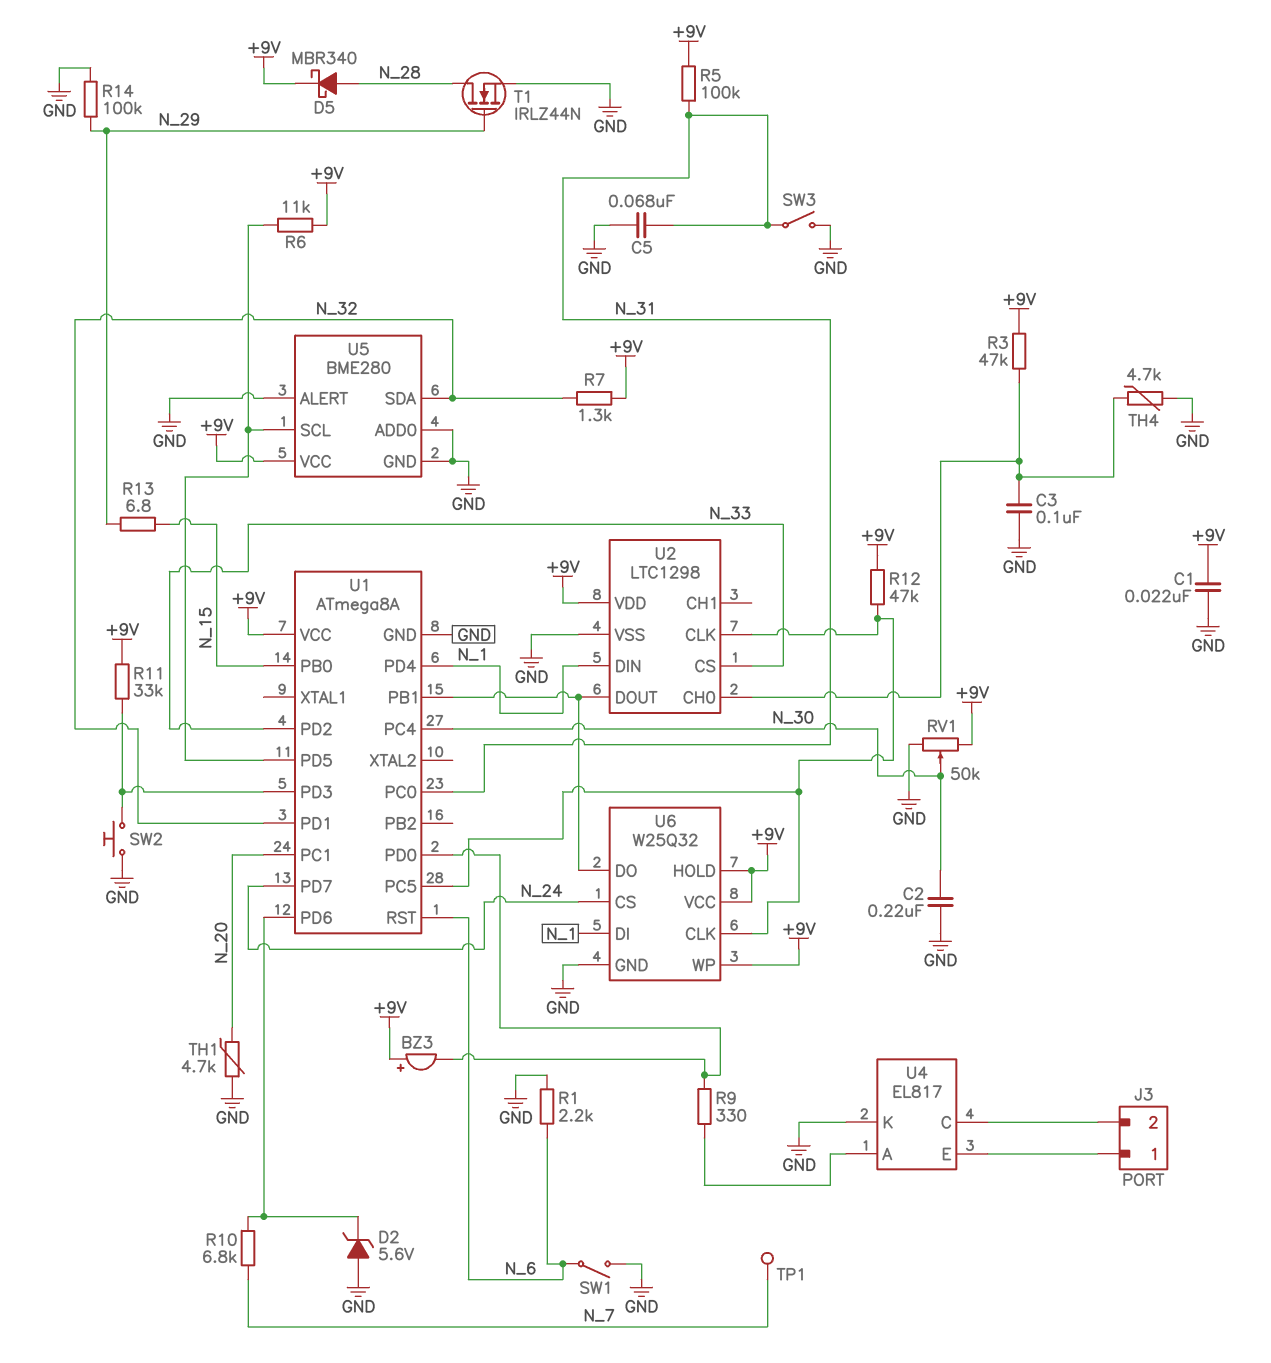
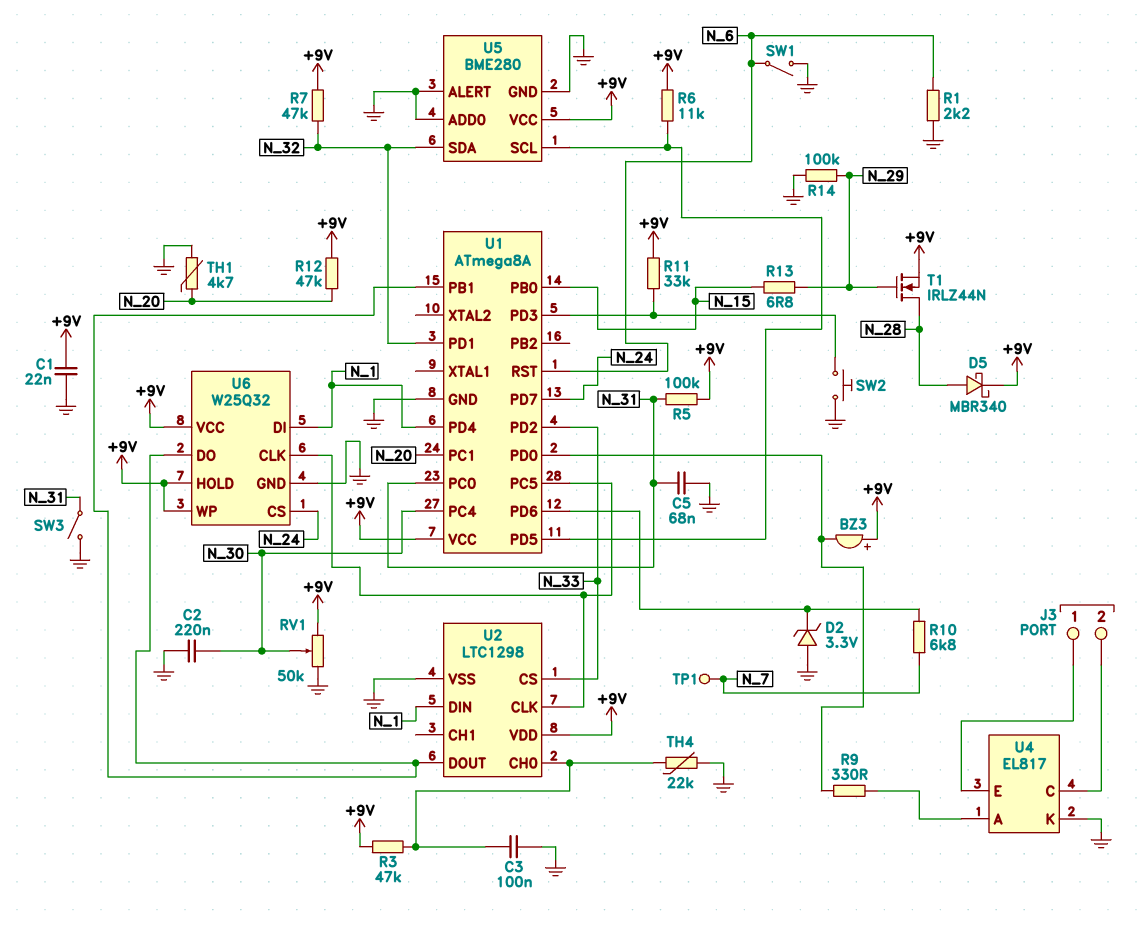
D2: zener 5.6V (A GND, K U1/PD6) -> zener 3.3V (A GND, K U1/PD6)
R7: 1.3k (+9V, N_32) -> 47k (+9V, N_32)
R12: 47k (+9V, U1/PC5) -> 47k (+9V, N_20)
T1: NMOS IRLZ44N (G N_29, D N_28, S GND) -> NMOS IRLZ44N (G N_29, D N_28, S +9V)
TH4: 4.7k (GND, U2/CH0) -> 22k (GND, U2/CH0)

